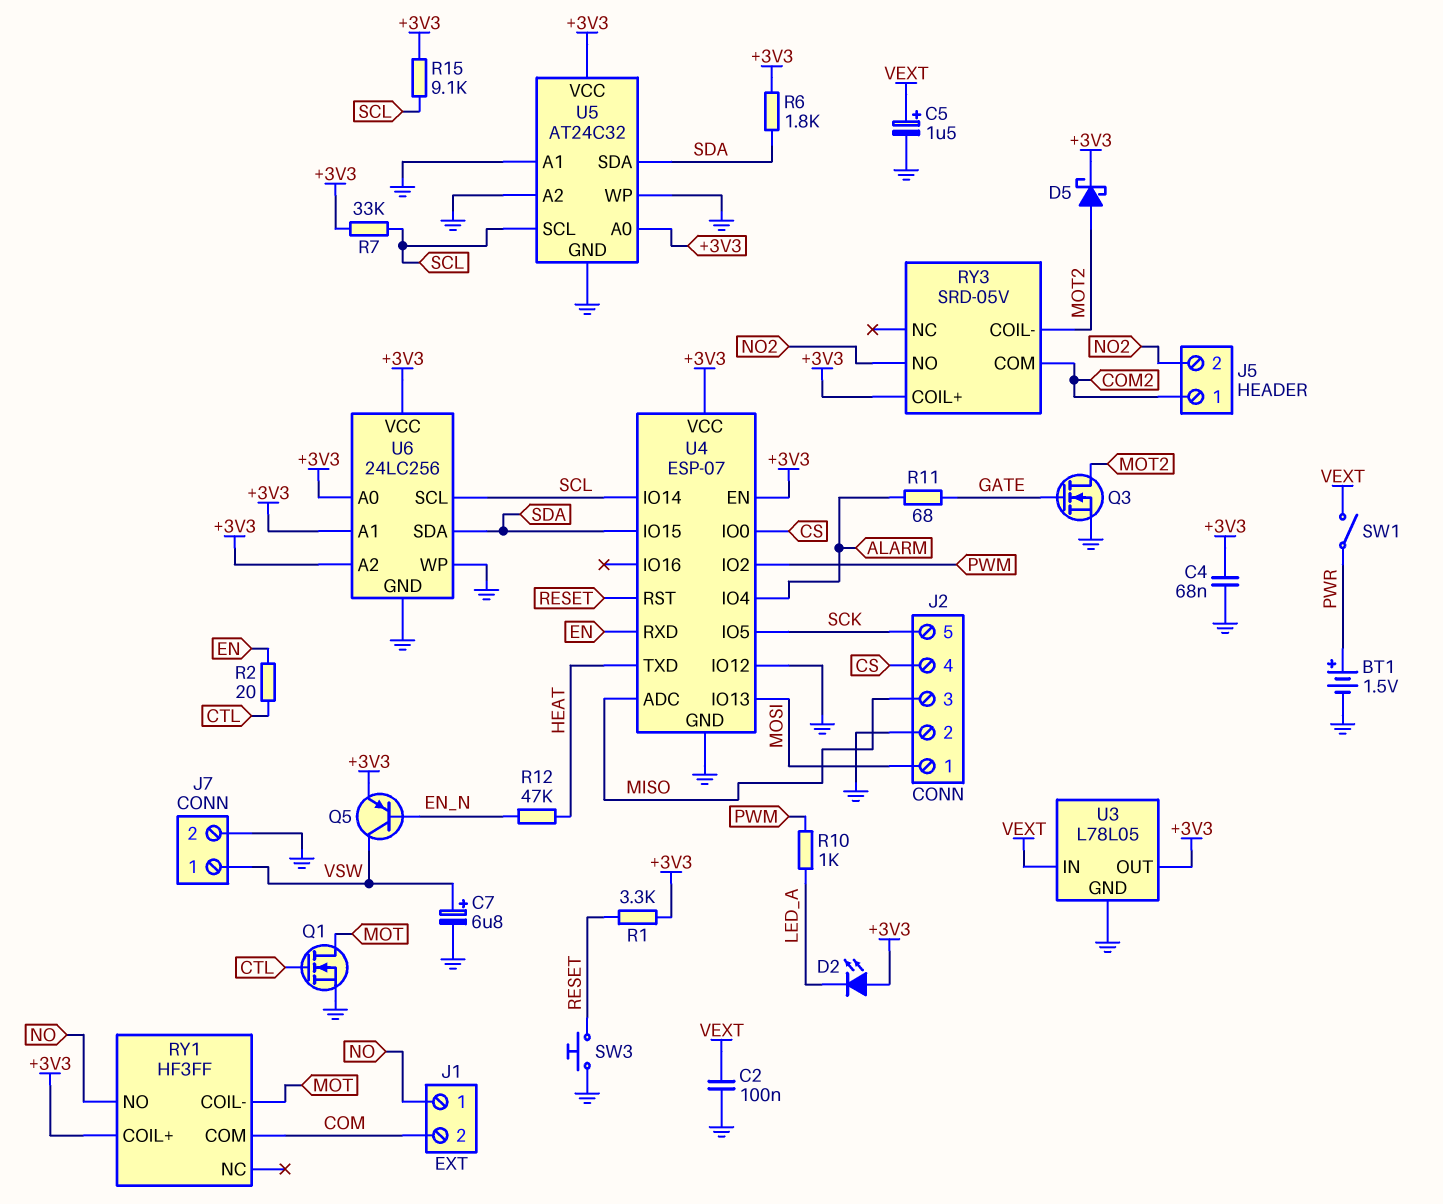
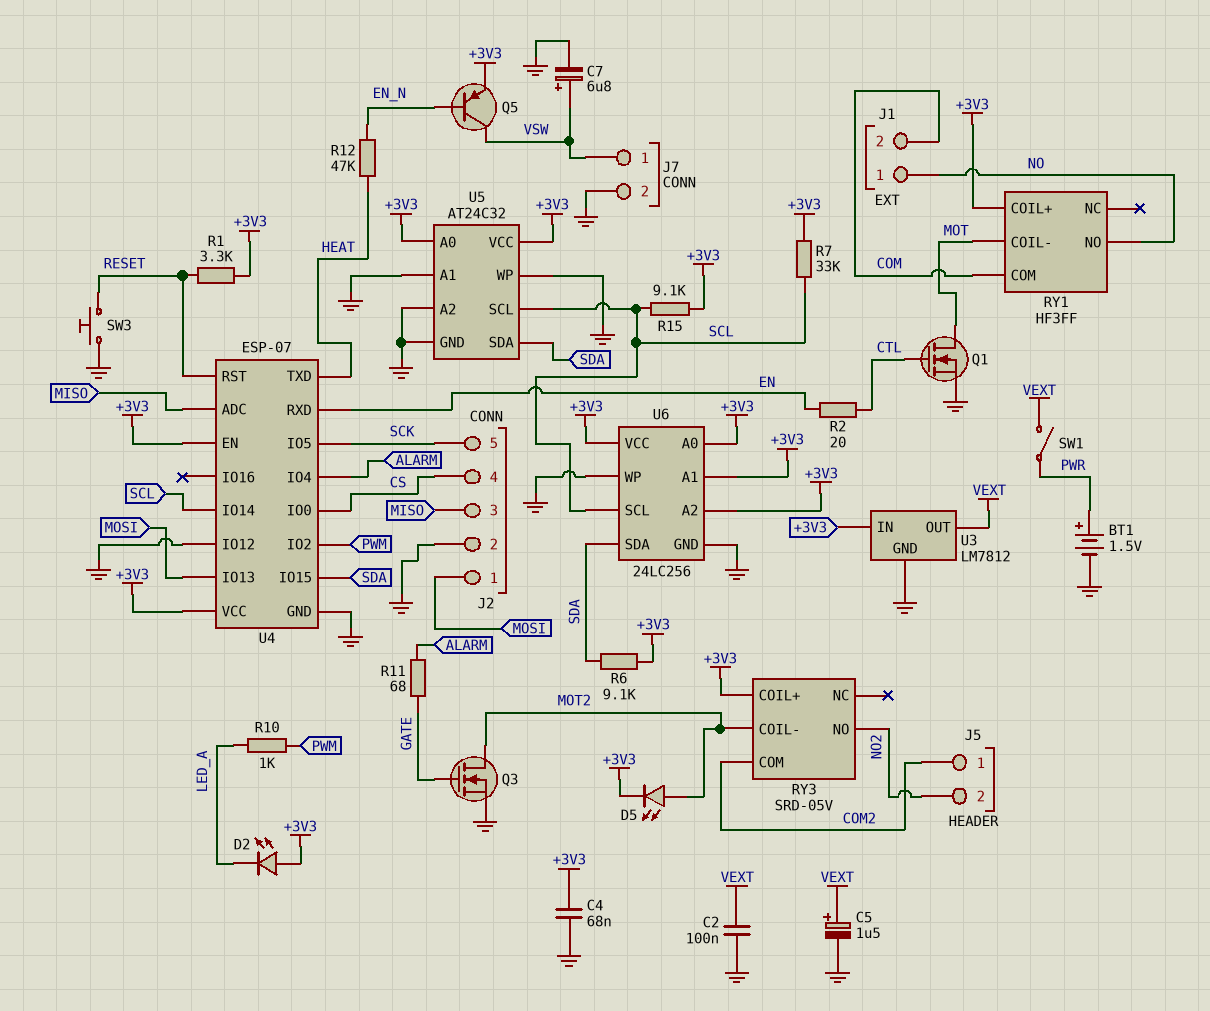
D5: schottky (A MOT2, K +3V3) -> LED (A MOT2, K +3V3)
R6: 1.8k (+3V3, SDA) -> 9.1k (+3V3, SDA)
U3: L78L05 -> LM7812
U3 pin IN: VEXT -> +3V3
U3 pin OUT: +3V3 -> VEXT

